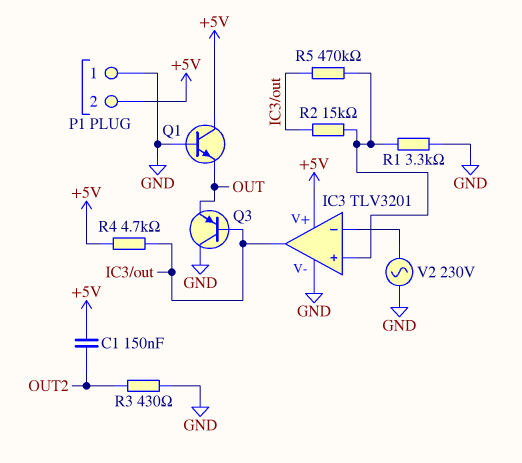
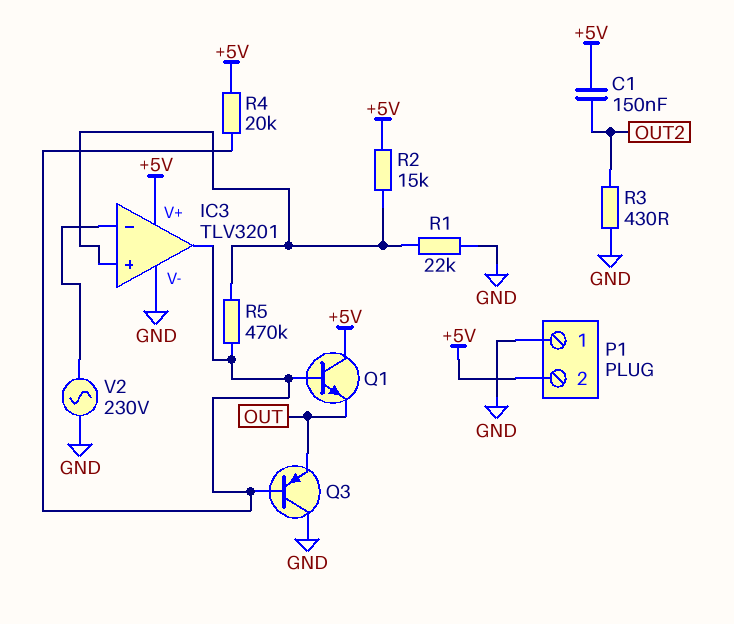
Q1: NPN (B GND, C +5V, E OUT) -> NPN (B IC3/out, C +5V, E OUT)
R1: 3.3k (GND, IC3/in+) -> 22k (GND, IC3/in+)
R2: 15k (IC3/in+, IC3/out) -> 15k (+5V, IC3/in+)
R4: 4.7k (+5V, IC3/out) -> 20k (+5V, IC3/out)

